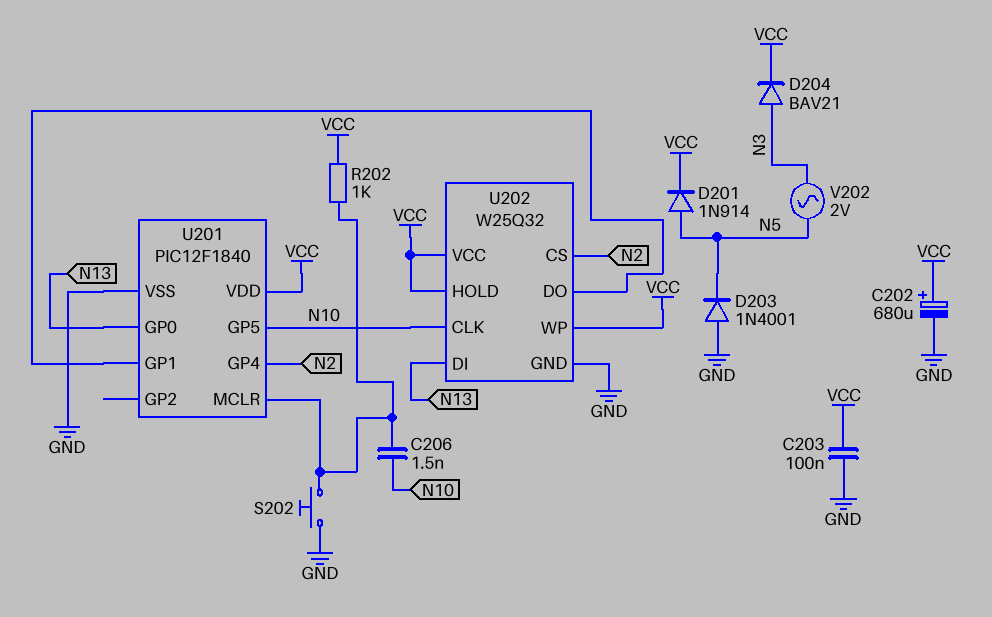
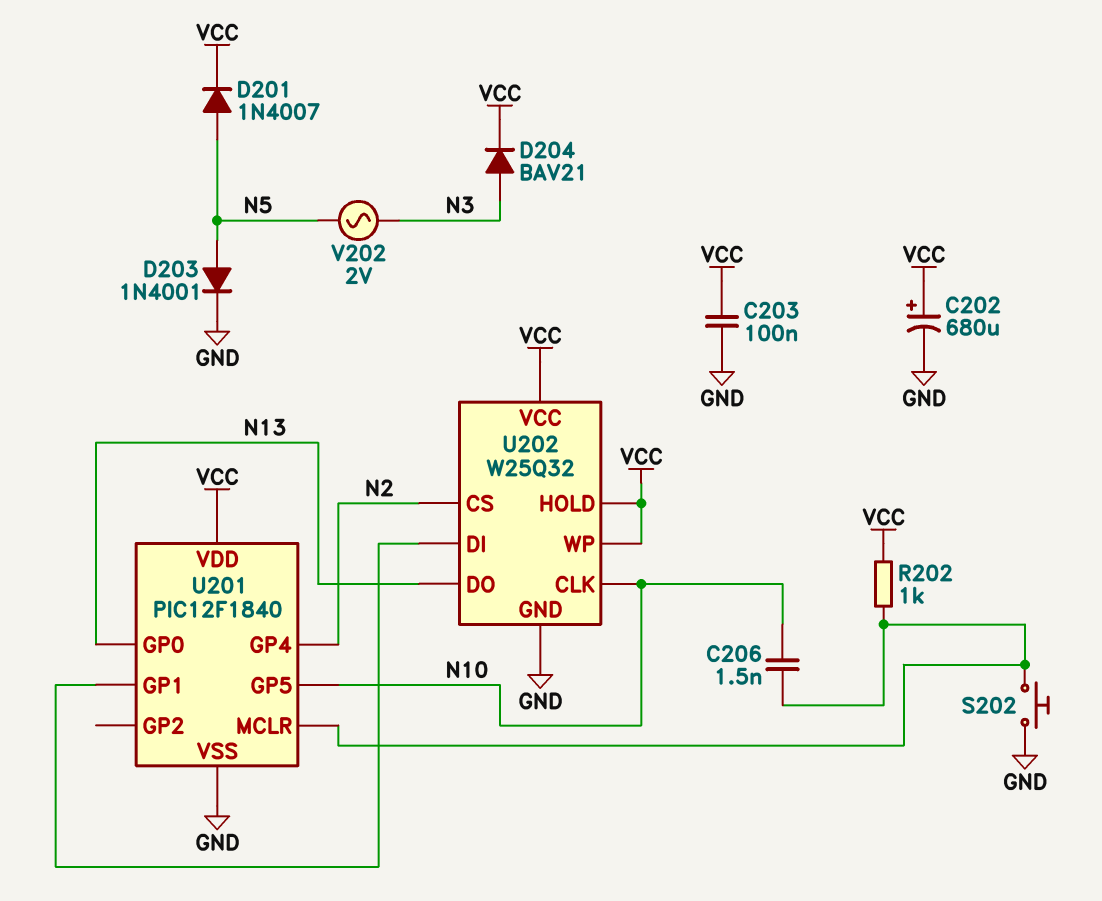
D201: diode 1N914 (A N5, K VCC) -> diode 1N4007 (A N5, K VCC)
D203: diode 1N4001 (A GND, K N5) -> diode 1N4001 (A N5, K GND)
U202 pin DI: N13 -> U201/GP1
U202 pin DO: U201/GP1 -> N13

